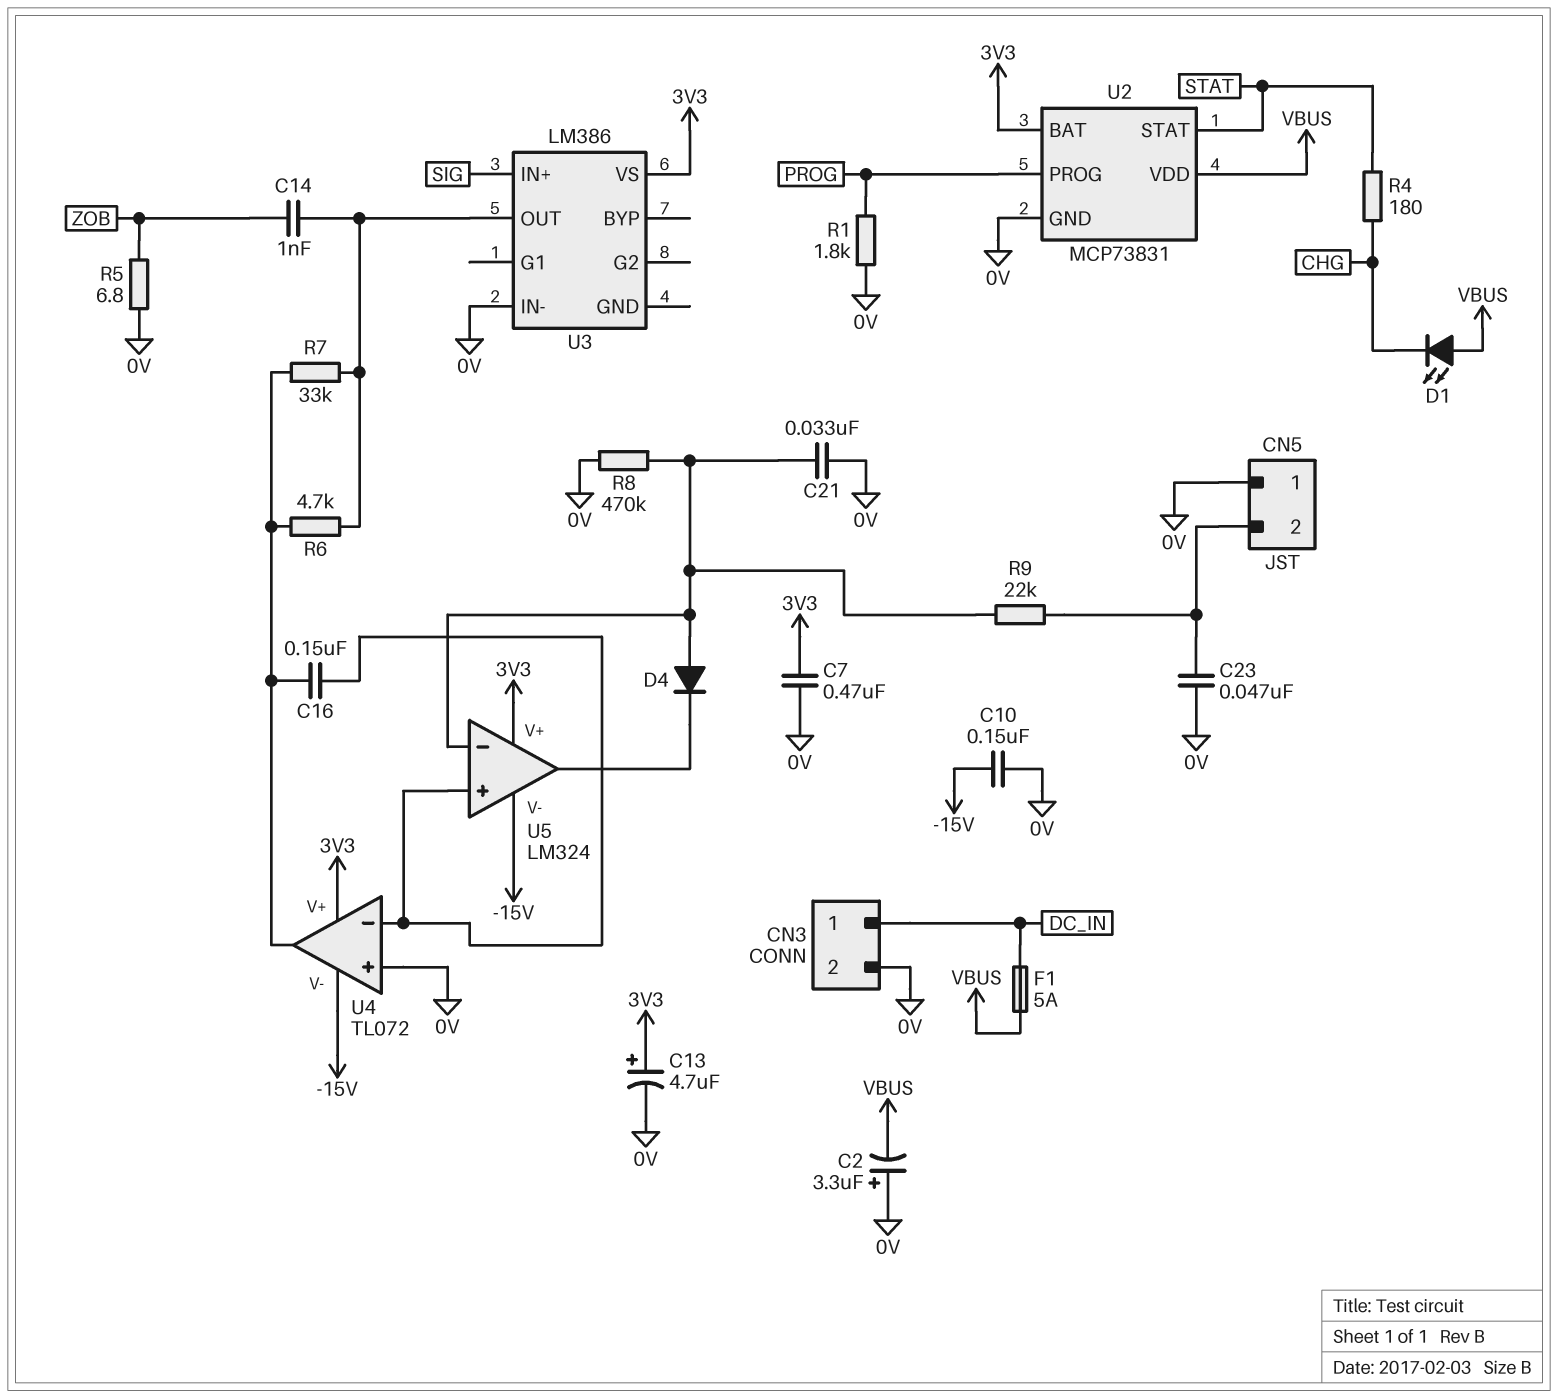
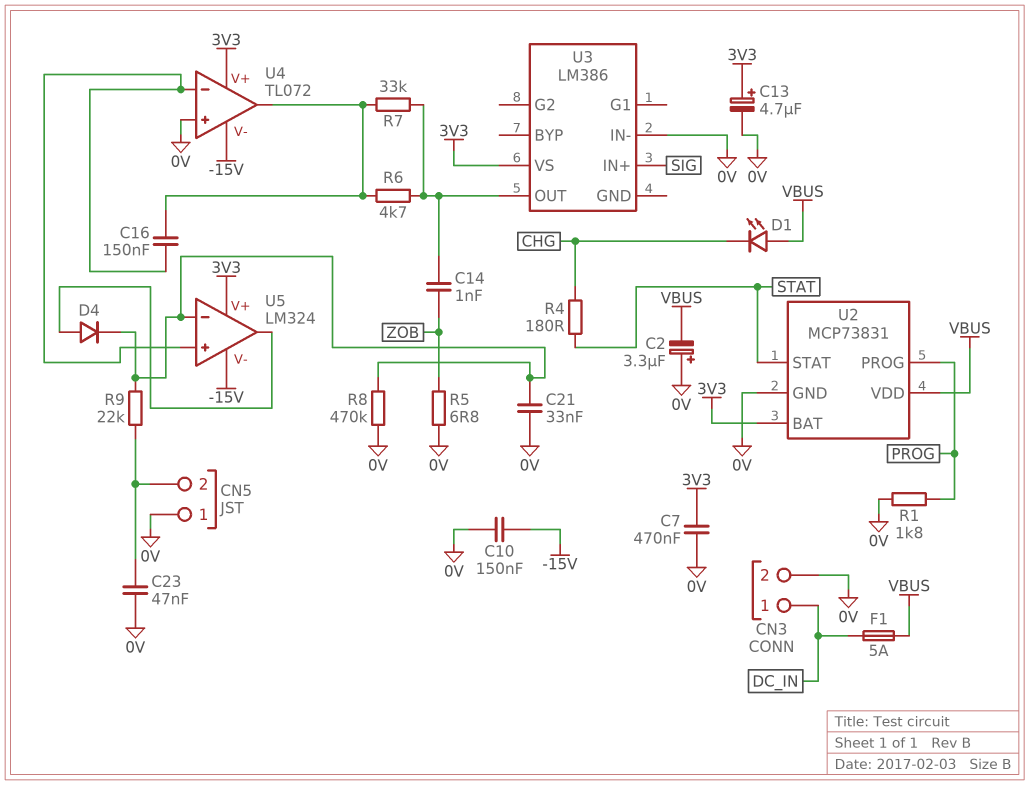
D4: diode (A U5/in-, K U5/out) -> diode (A U5/out, K U5/in-)

